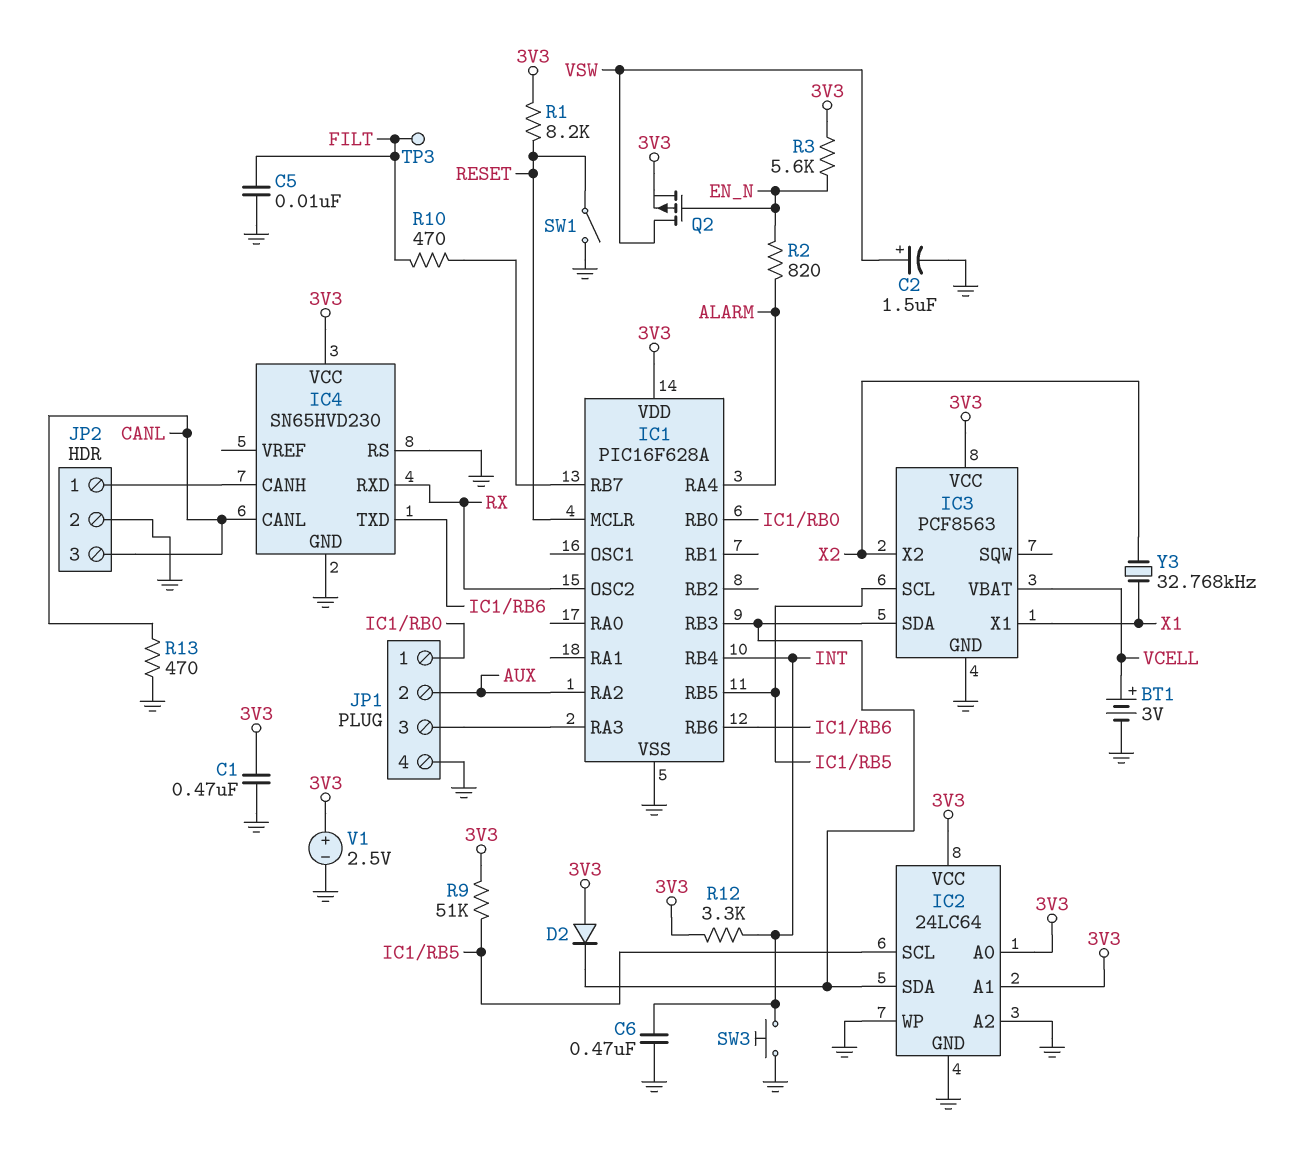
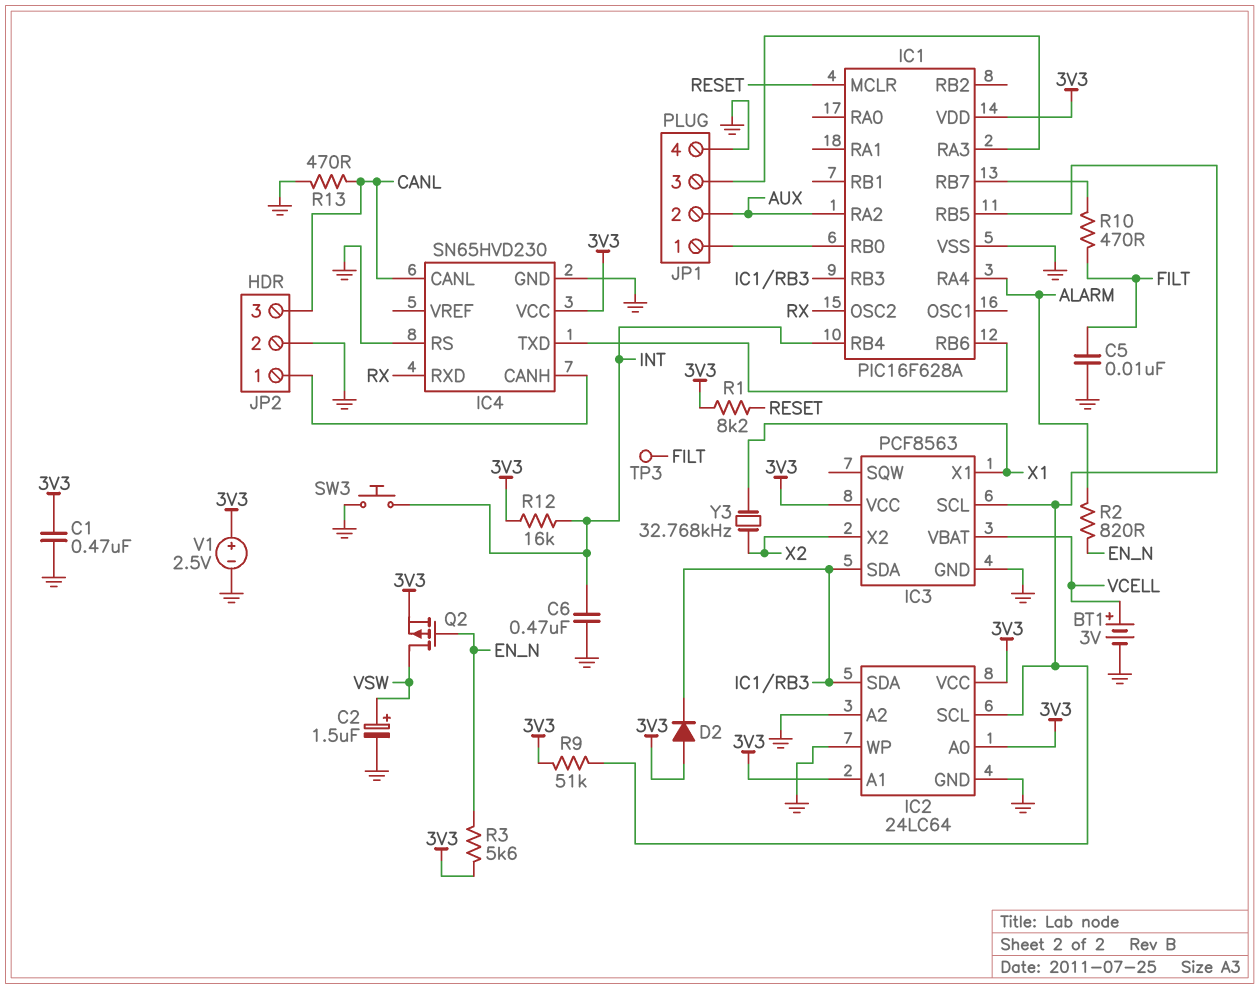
R12: 3.3k (3V3, INT) -> 16k (3V3, INT)
SW1: switch (GND, RESET) -> none

